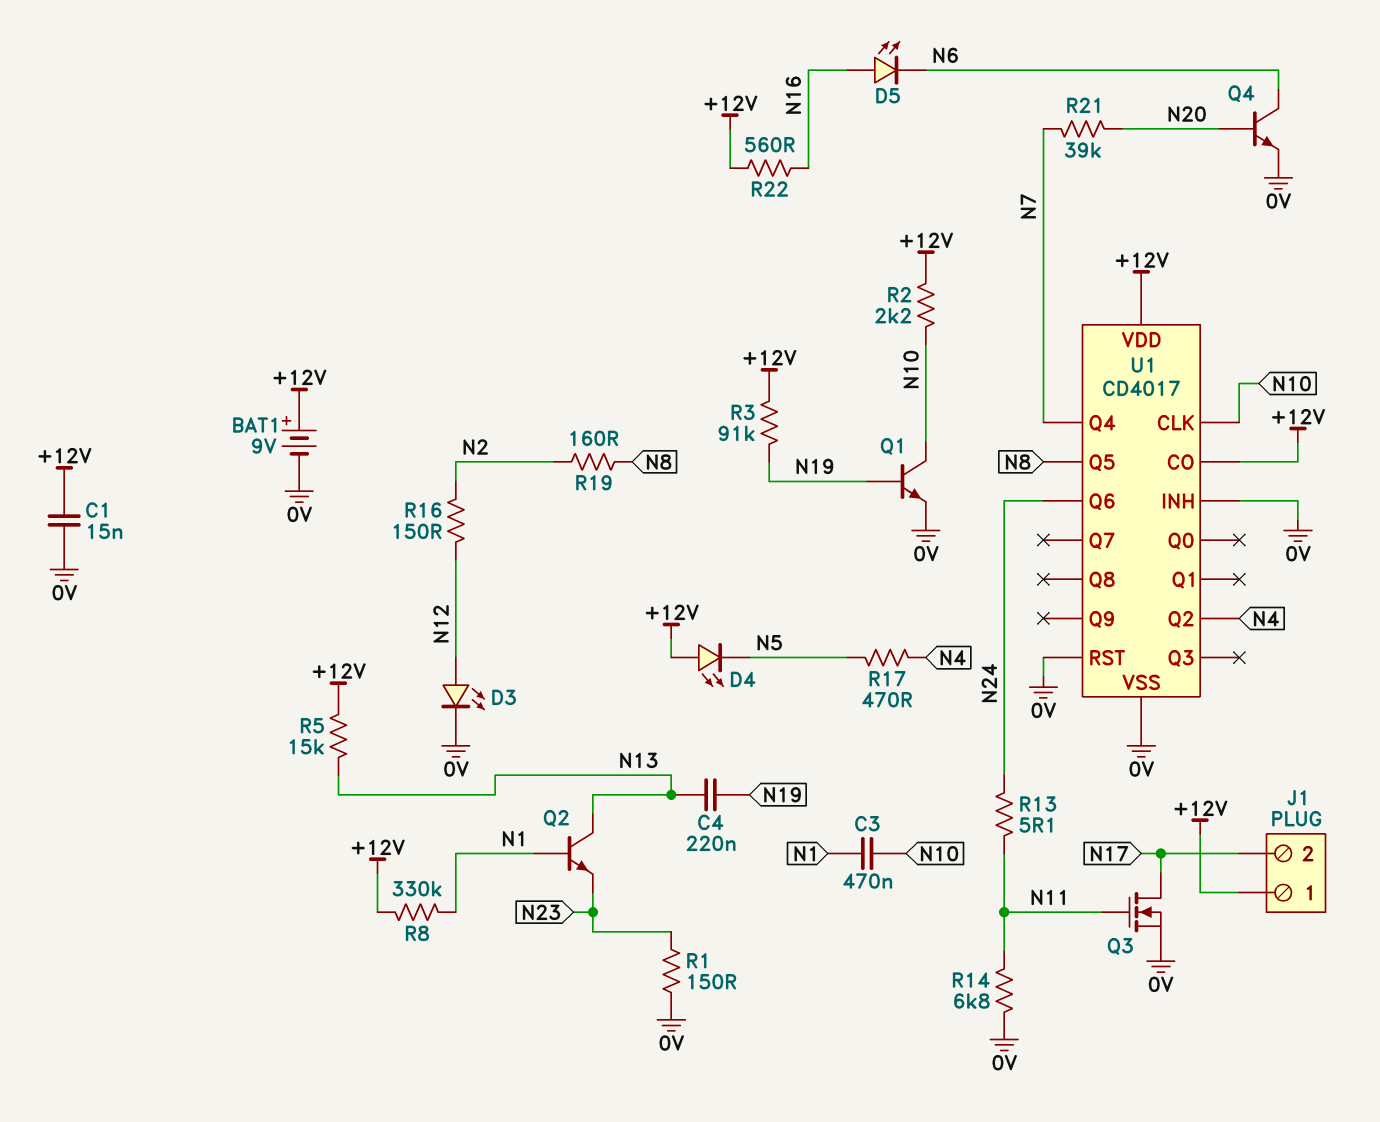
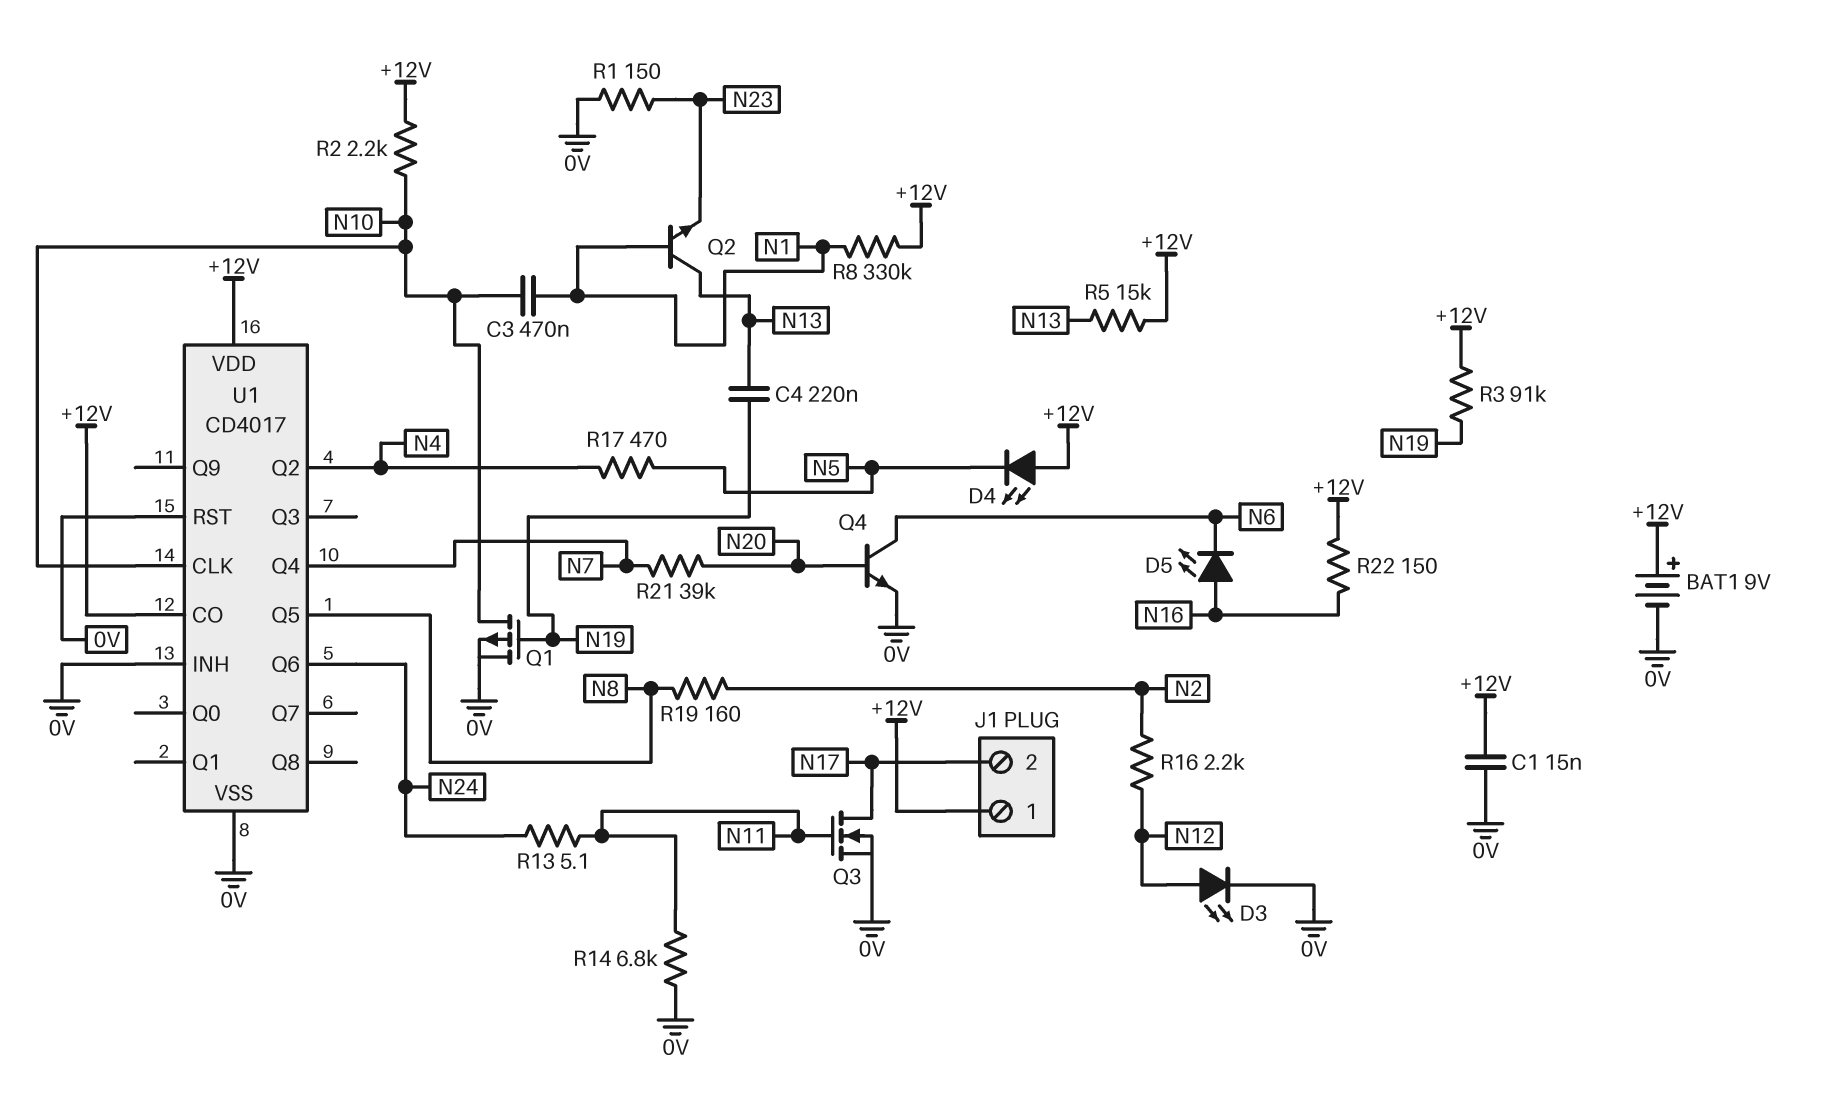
Q1: NPN (B N19, C N10, E 0V) -> PMOS (G N19, D N10, S 0V)
R16: 150 (N2, N12) -> 2.2k (N2, N12)
R22: 560 (+12V, N16) -> 150 (+12V, N16)

